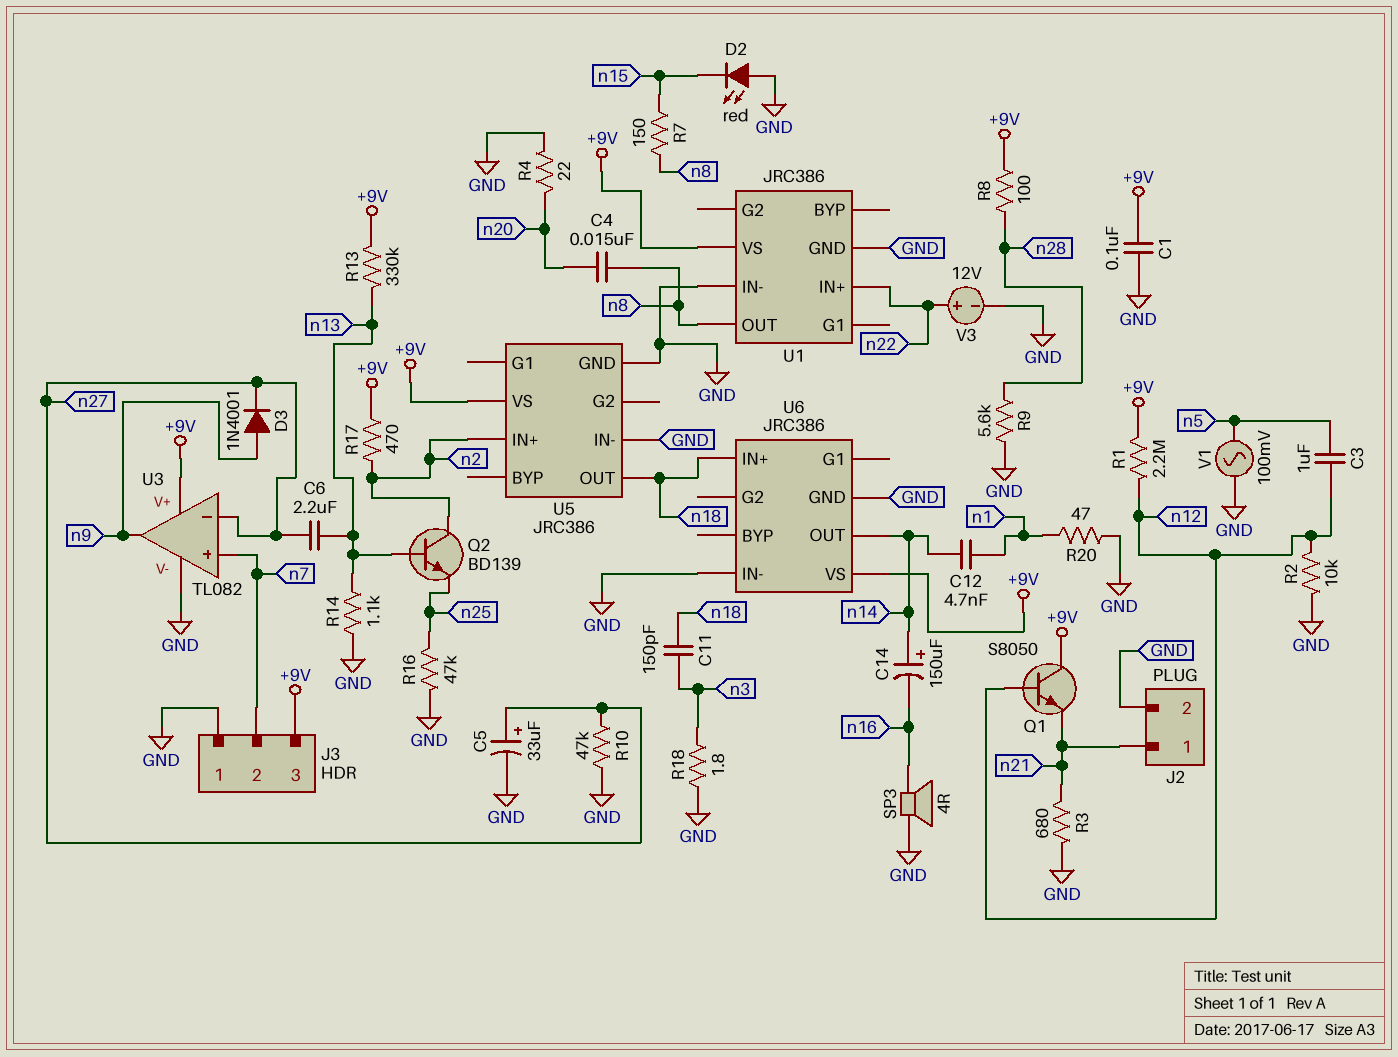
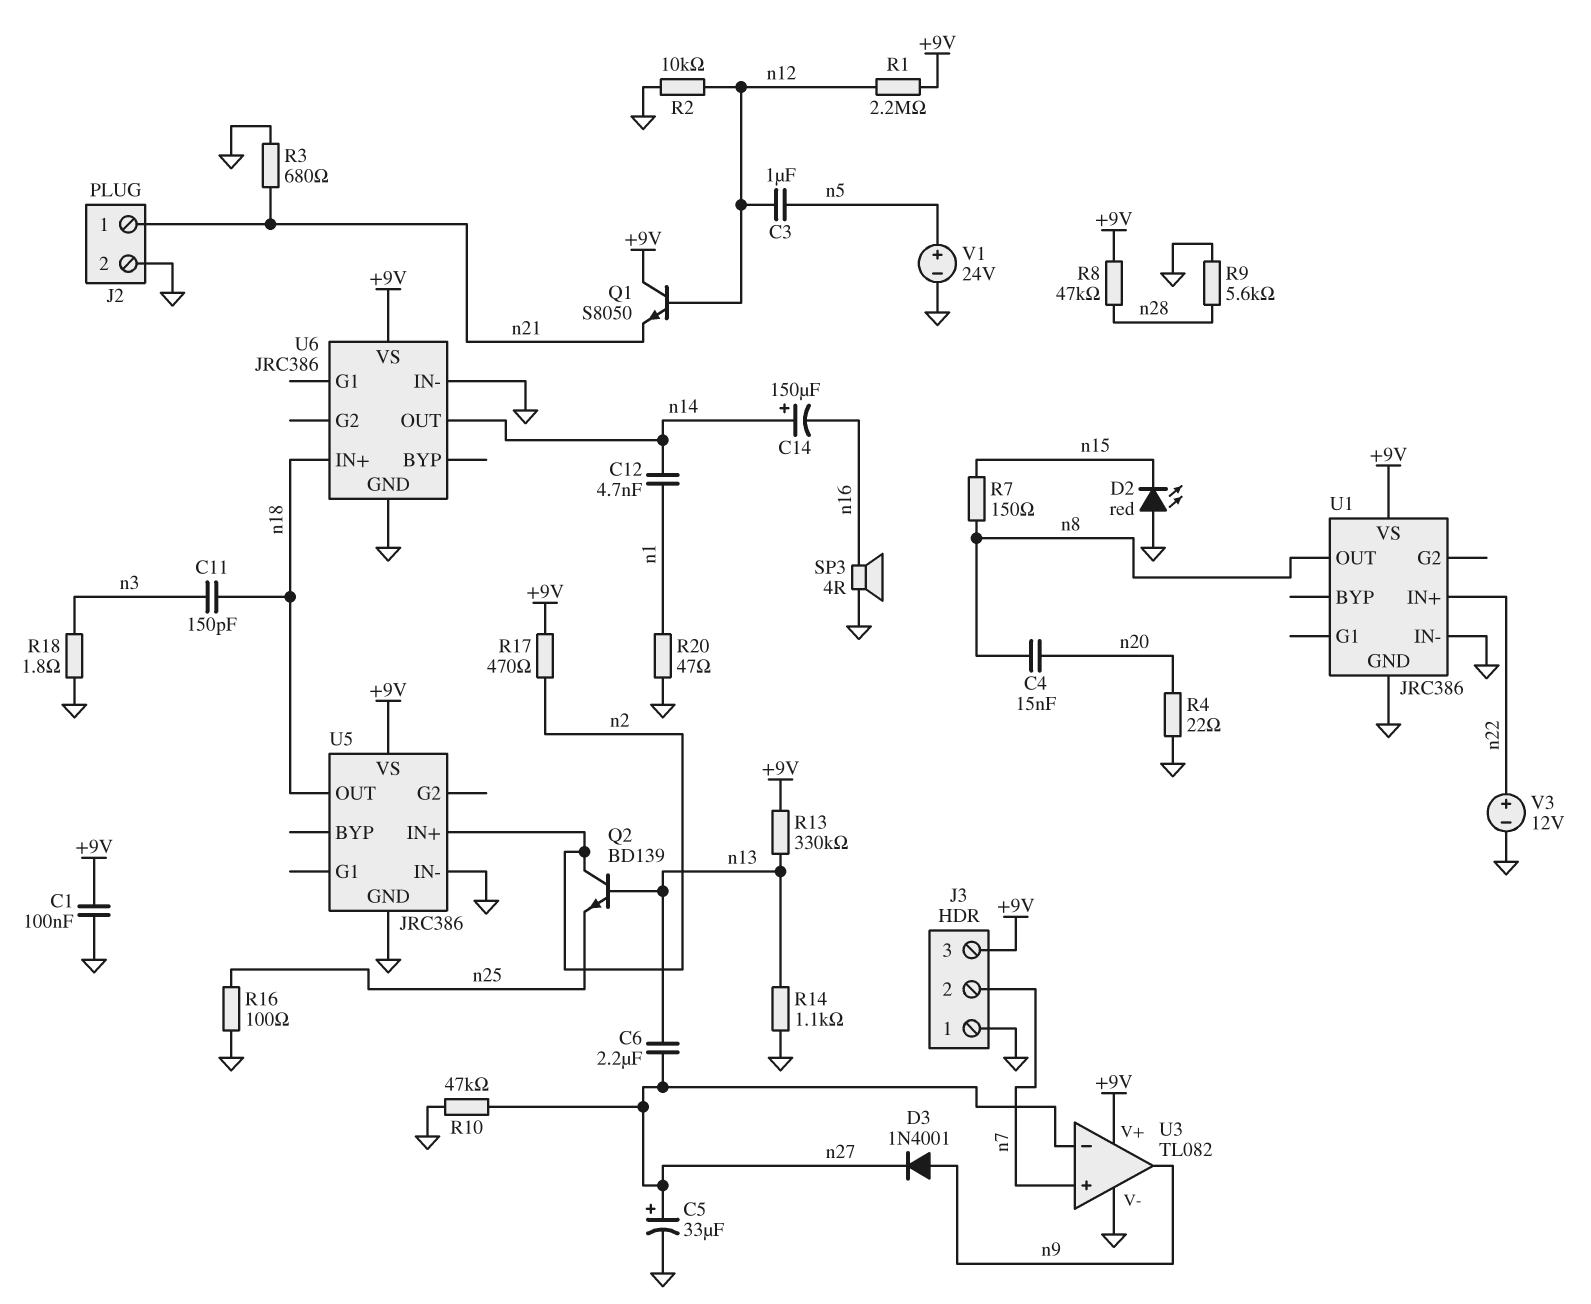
R8: 100 (+9V, n28) -> 47k (+9V, n28)
R16: 47k (GND, n25) -> 100 (GND, n25)
V1: AC 100mV (GND, n5) -> 24V (plus n5, minus GND)

